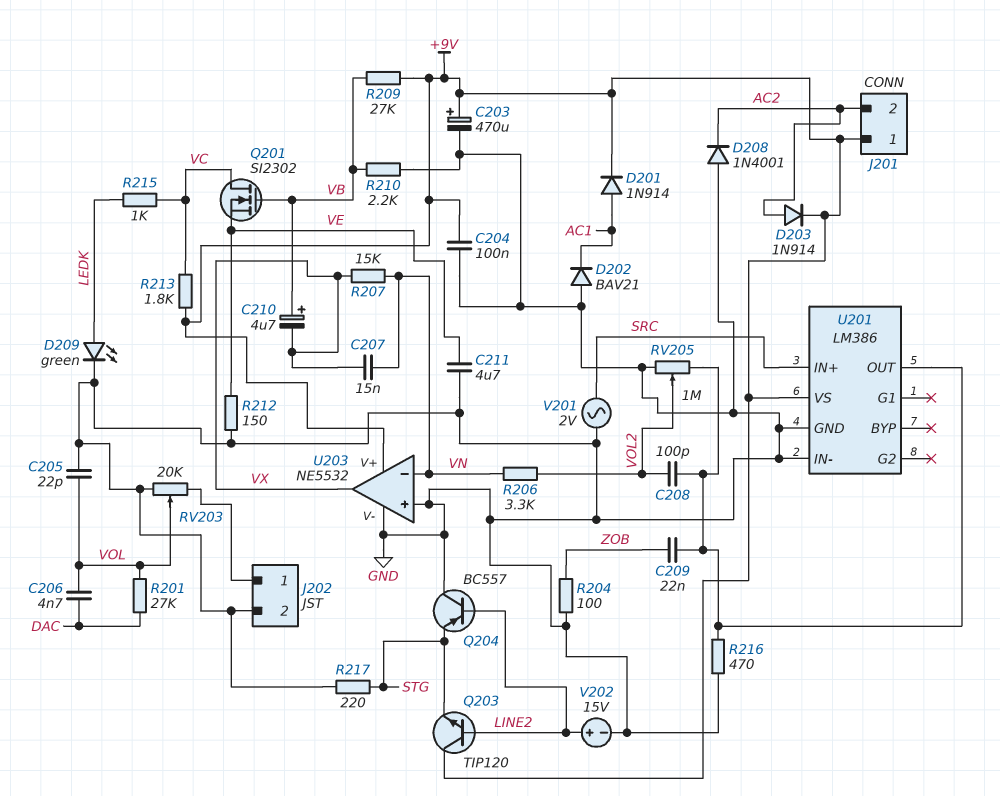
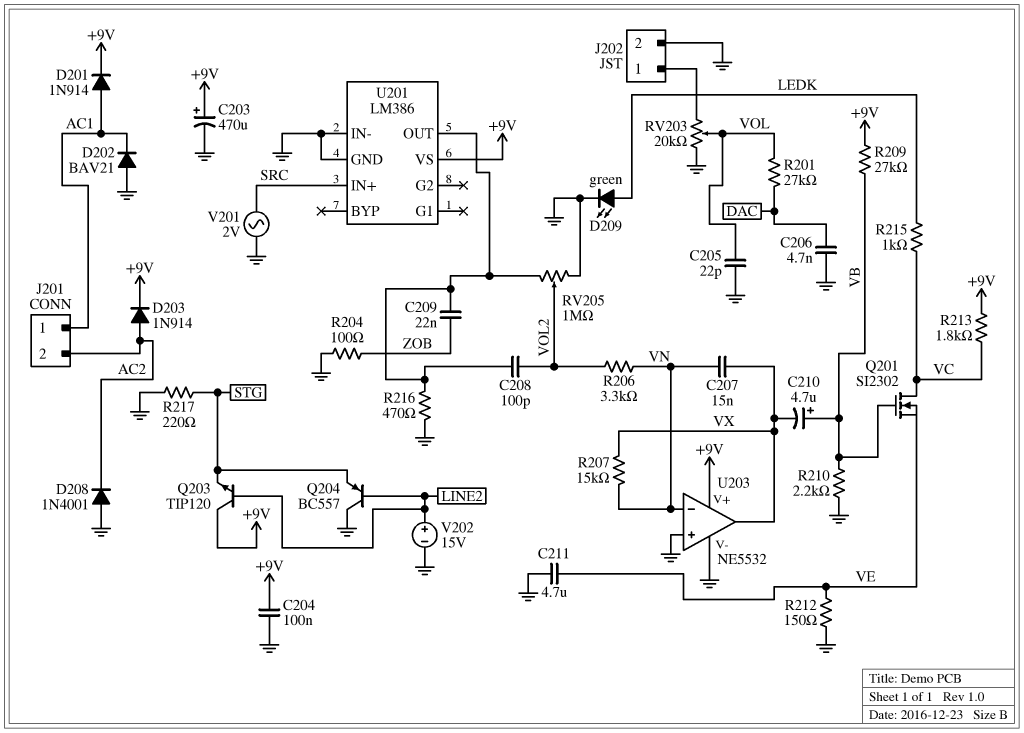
C206: 4.7nF (DAC, VOL) -> 4.7nF (DAC, GND)
J201 pin 1: +9V -> AC1

